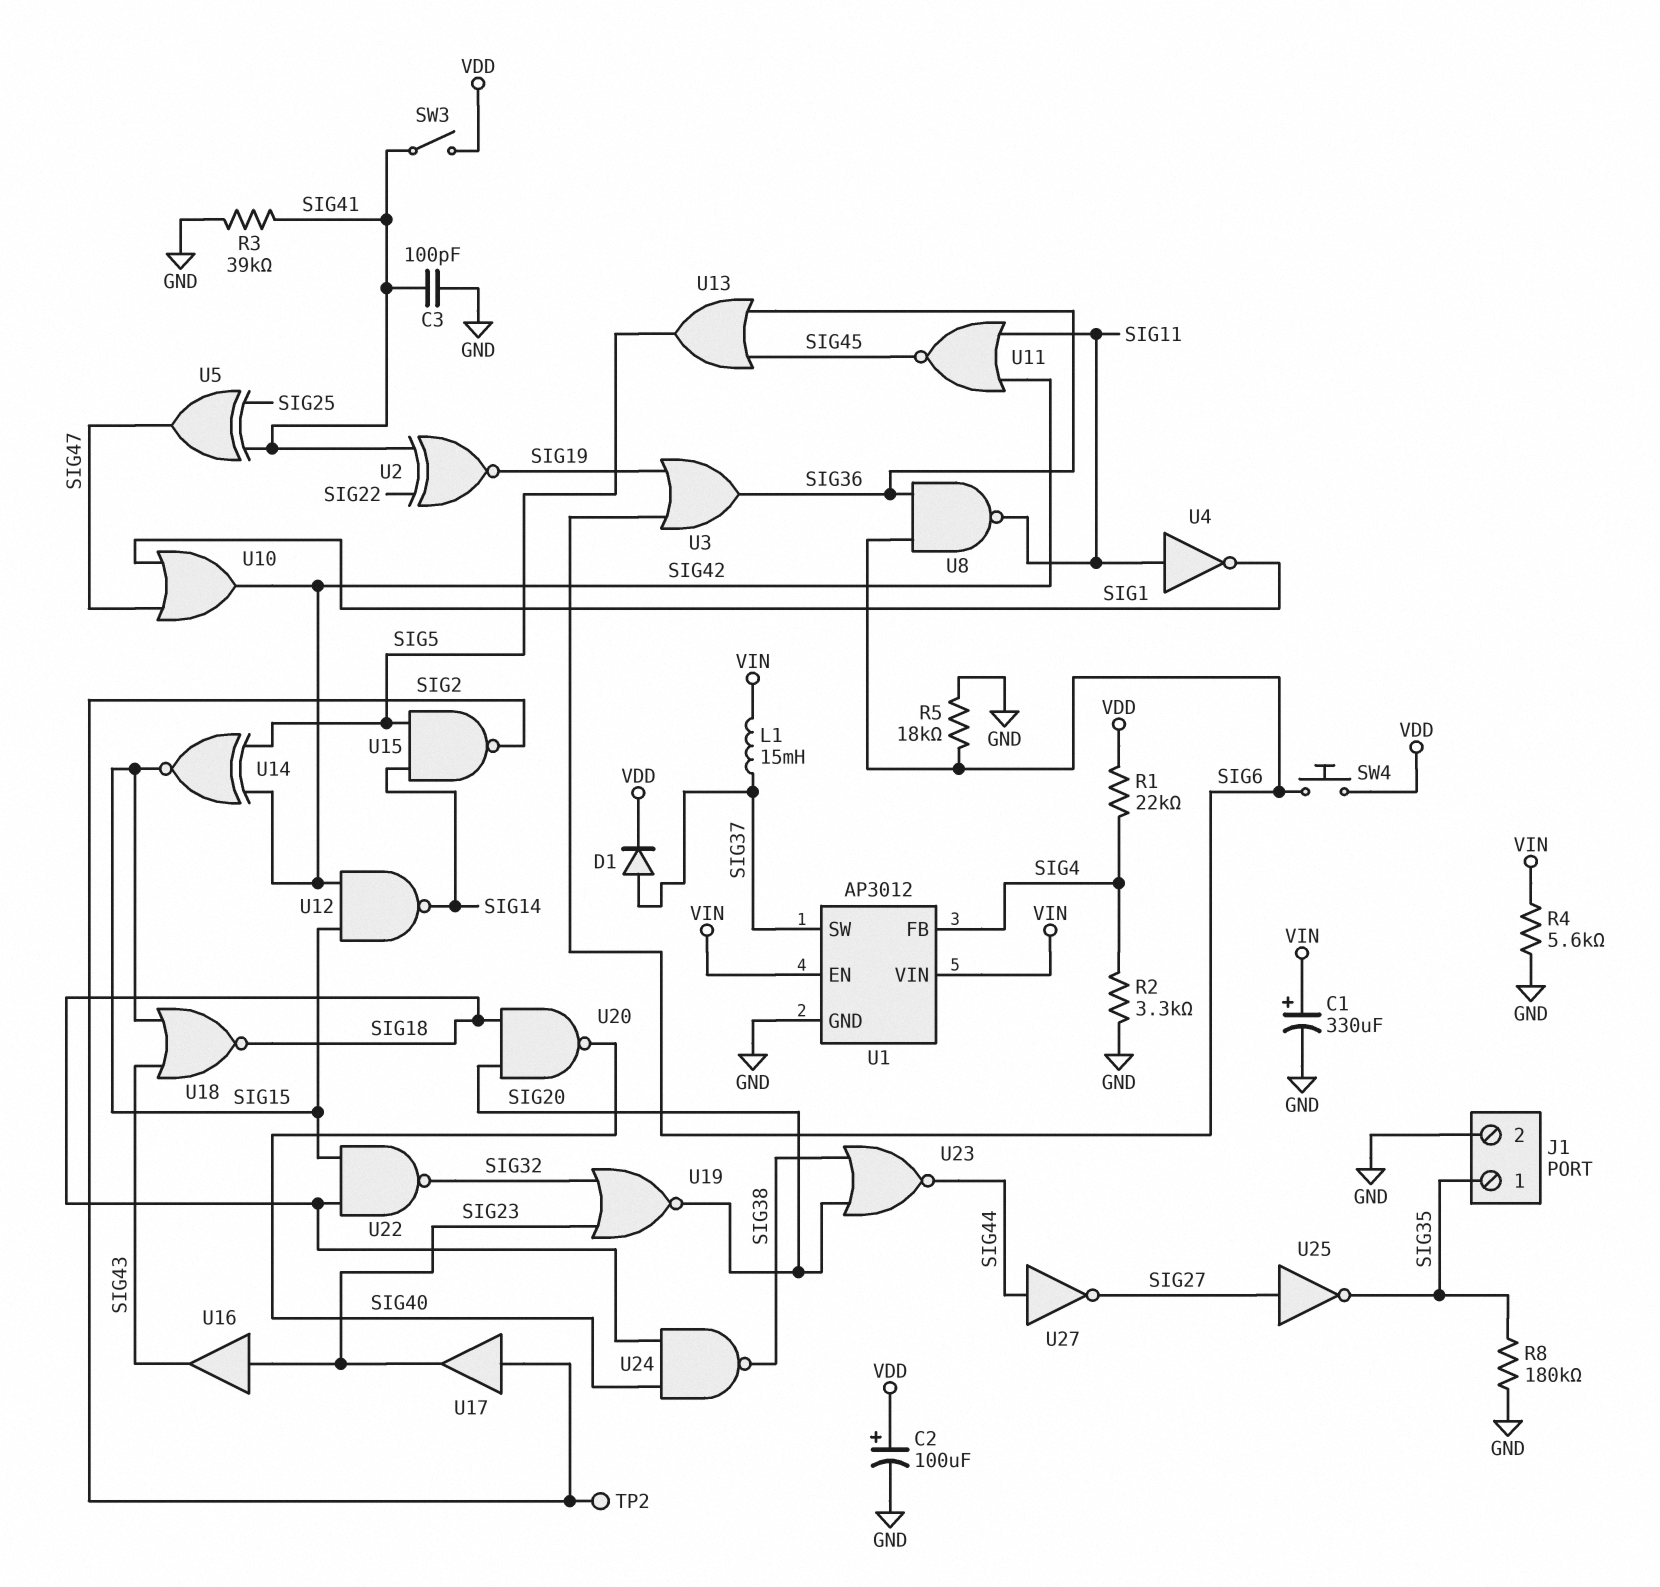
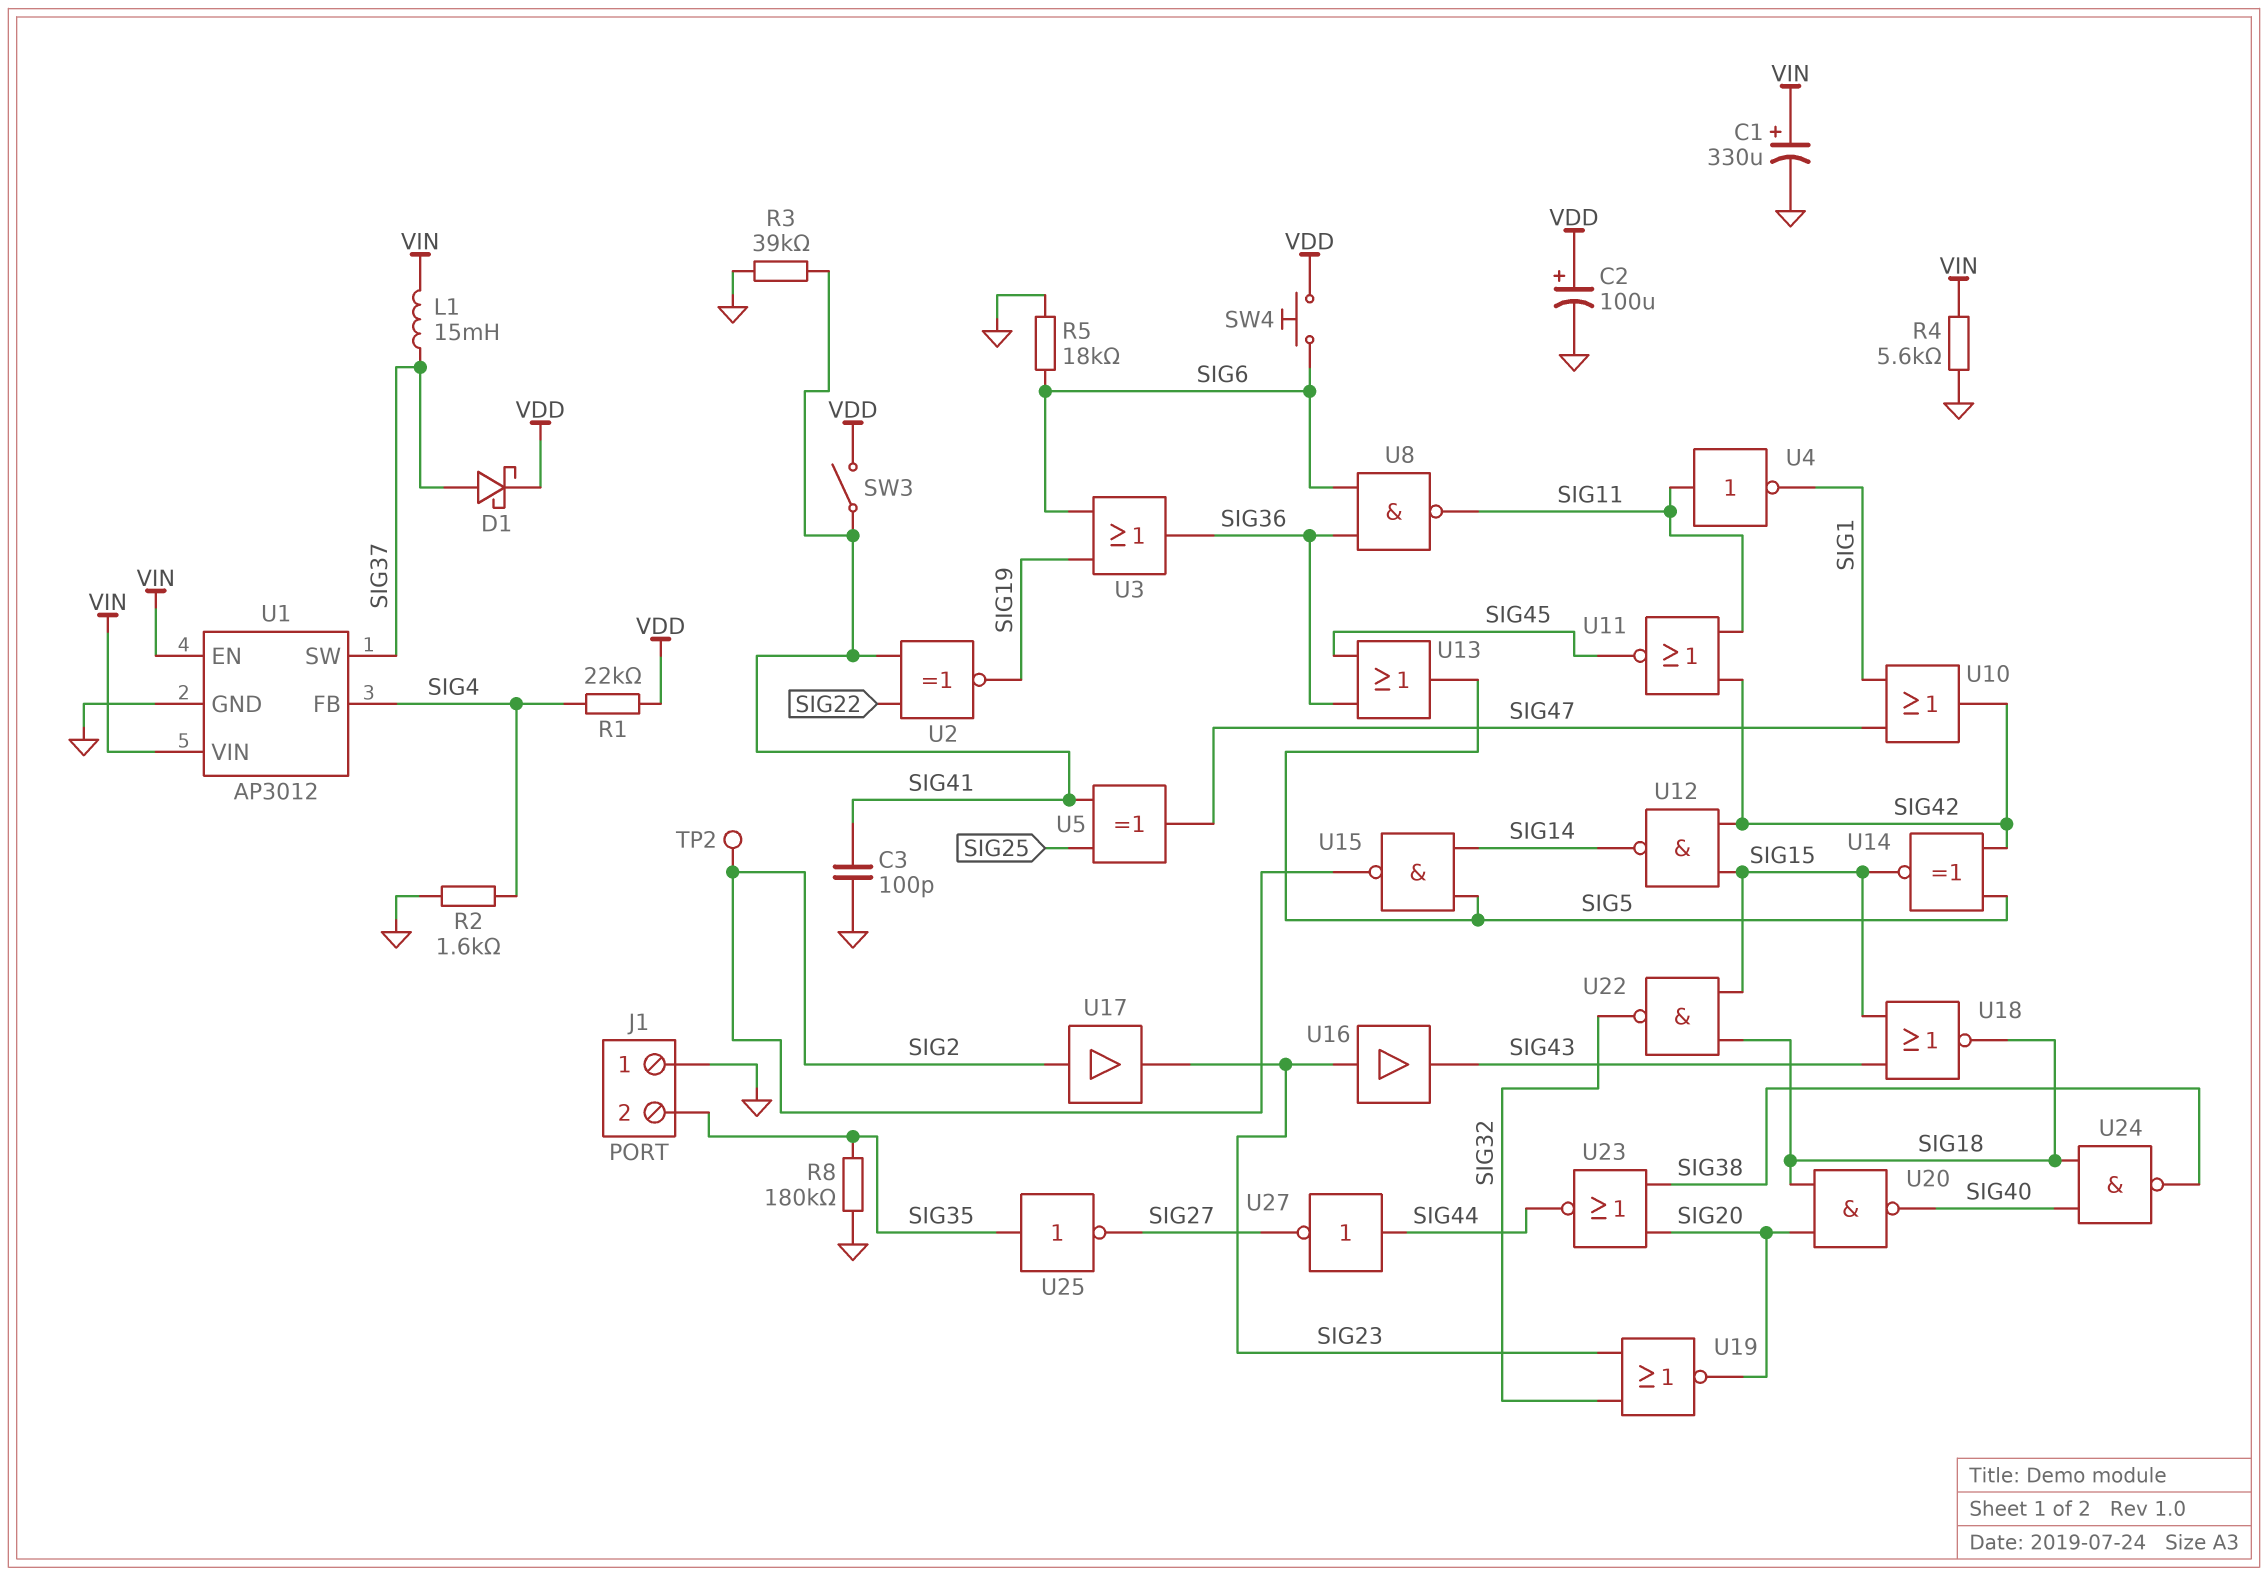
D1: diode (A SIG37, K VDD) -> schottky (A SIG37, K VDD)
J1 pin 1: SIG35 -> GND
J1 pin 2: GND -> SIG35
R2: 3.3k (GND, SIG4) -> 1.6k (GND, SIG4)
U25: NOT (in SIG27, out SIG35) -> NOT (in SIG35, out SIG27)

